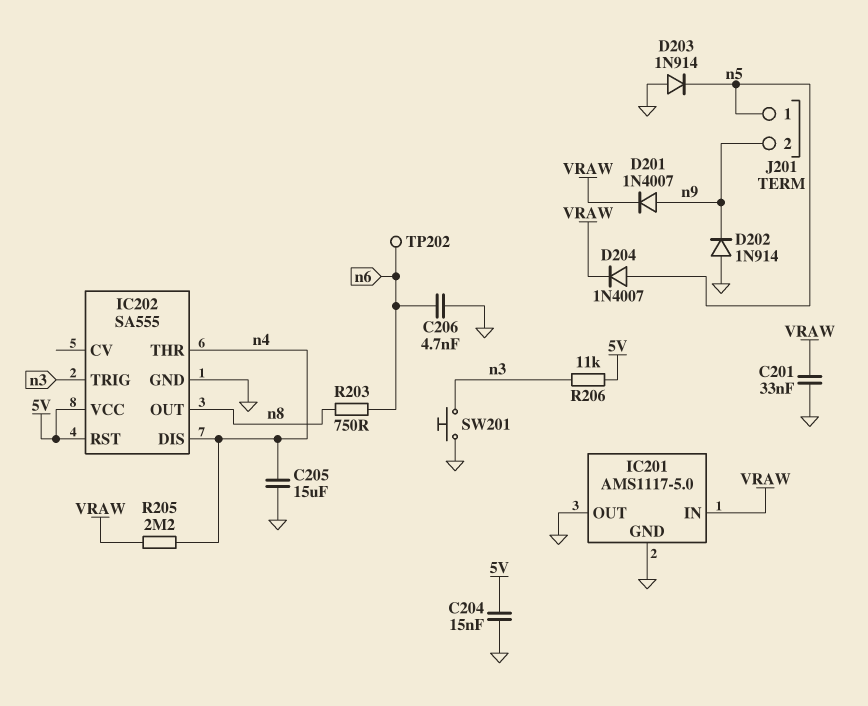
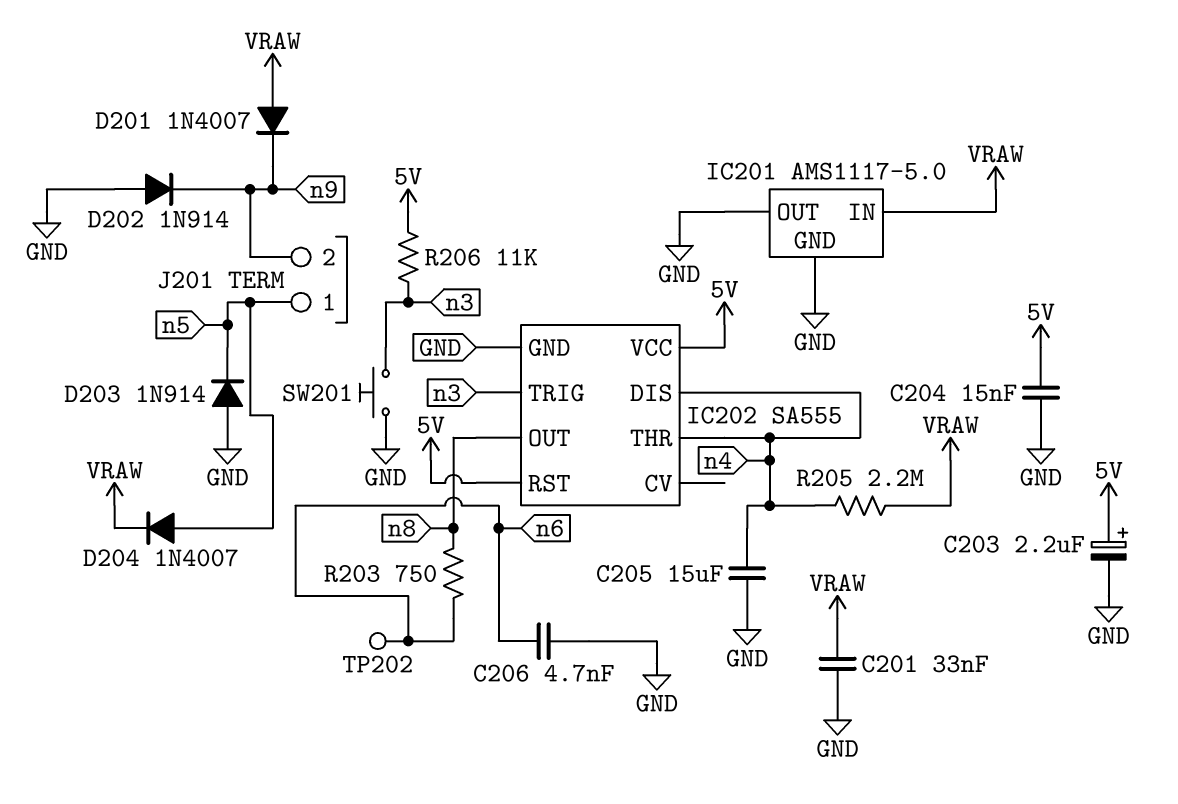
C203: none -> 2.2uF (plus 5V, minus GND)
D201: diode 1N4007 (A n9, K VRAW) -> diode 1N4007 (A VRAW, K n9)

